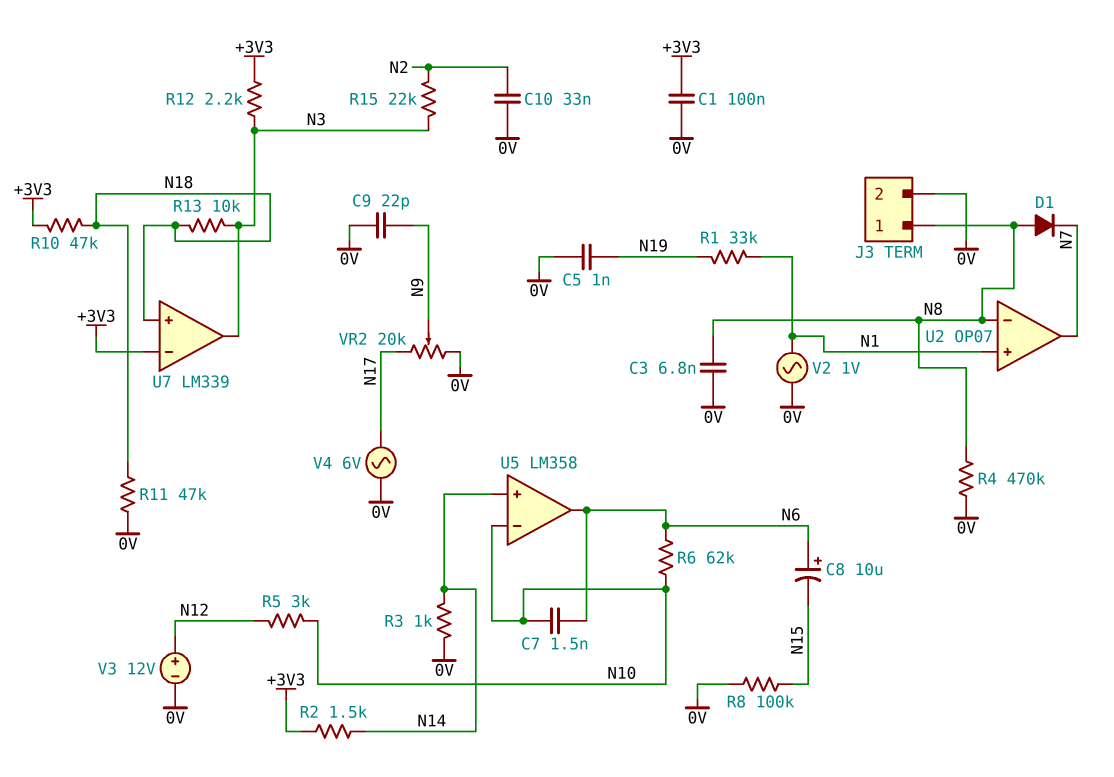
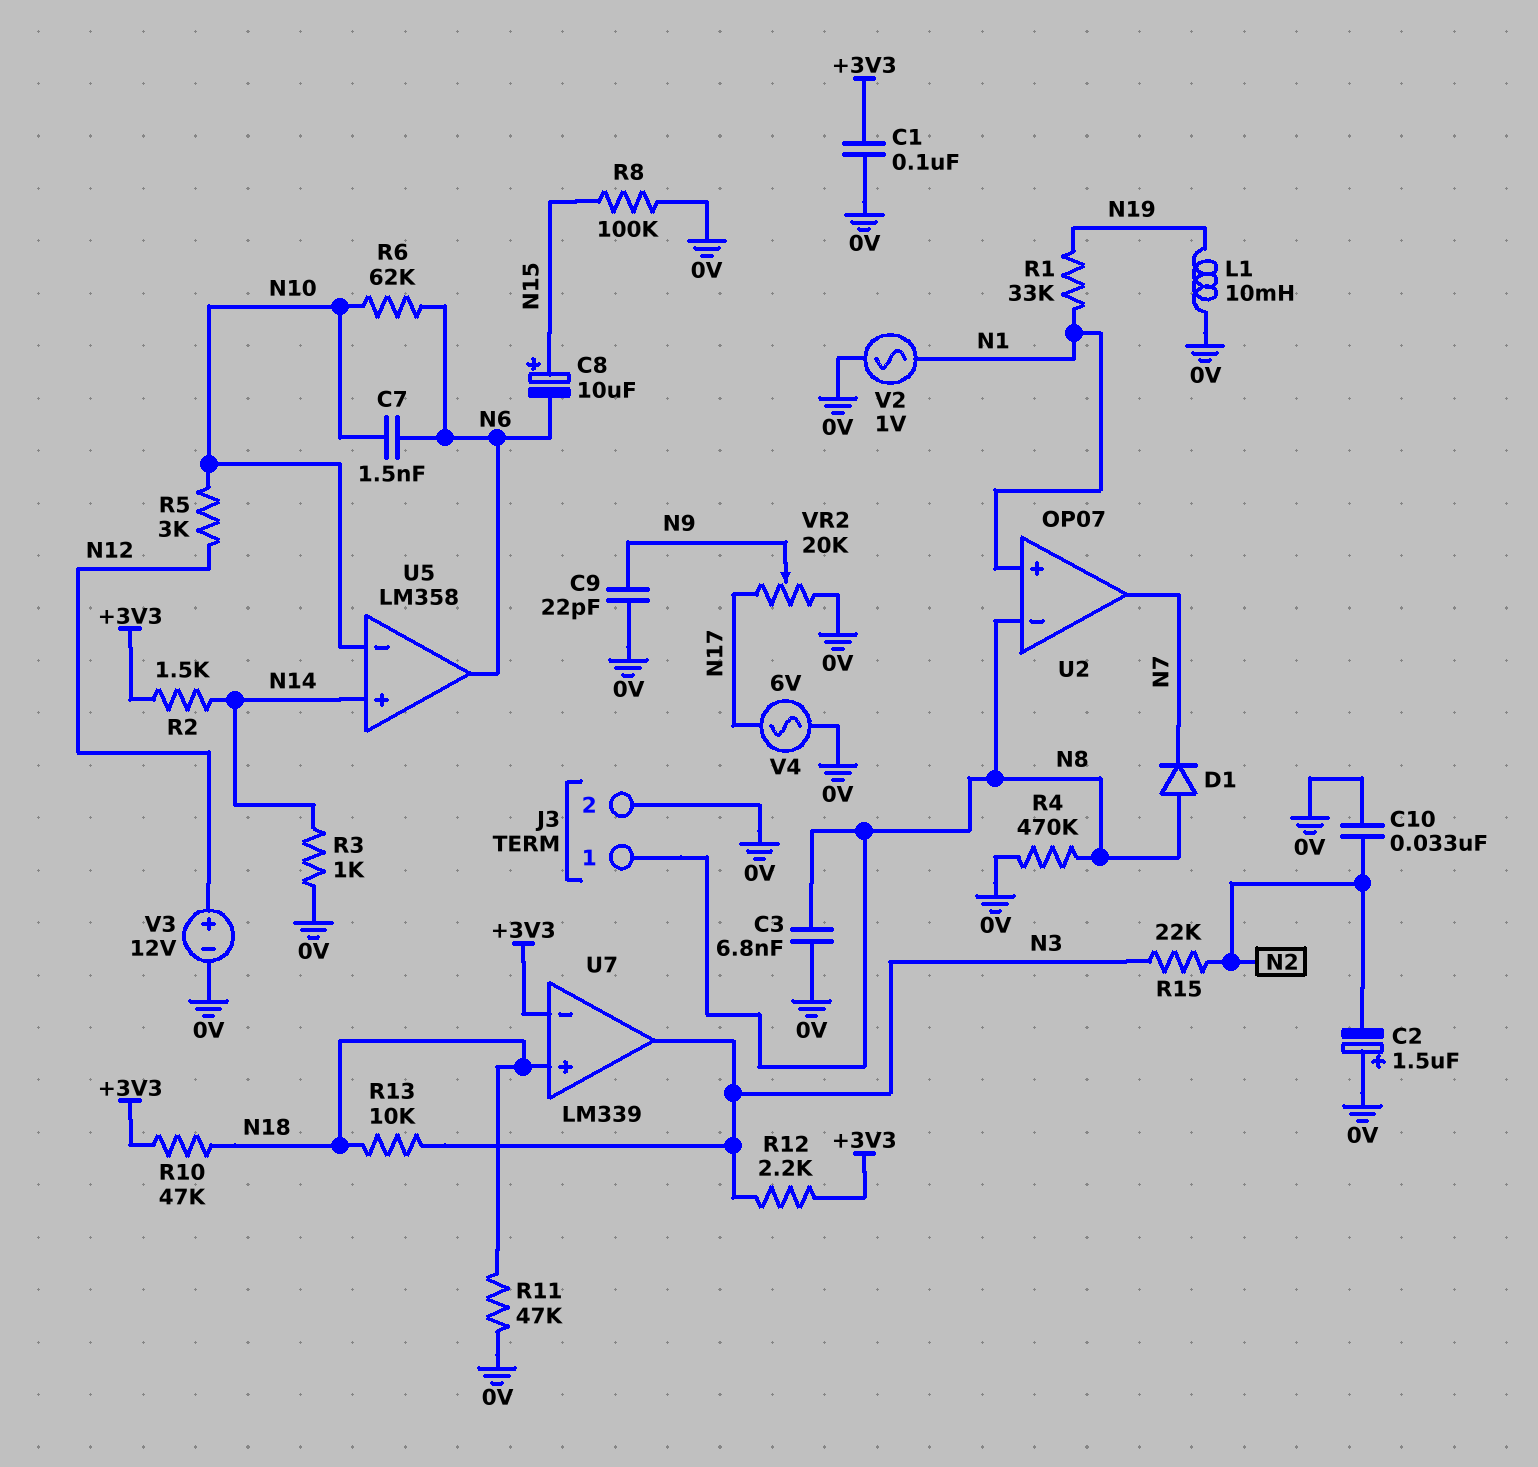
C2: none -> 1.5uF (plus 0V, minus N2)
C5: 1nF (0V, N19) -> none
C8: 10uF (plus N6, minus N15) -> 10uF (plus N15, minus N6)
L1: none -> 10mH (0V, N19)

